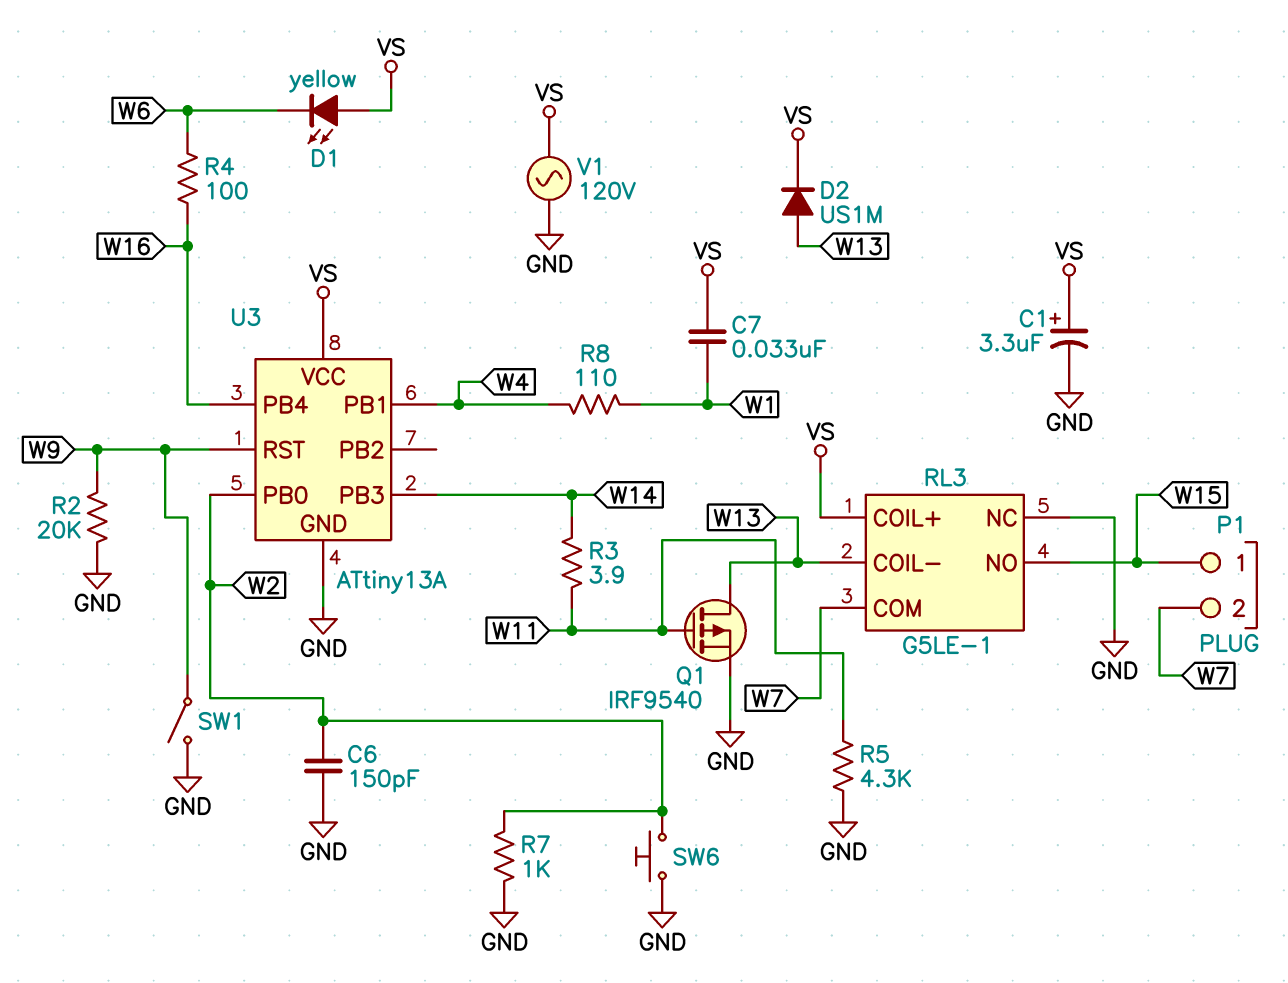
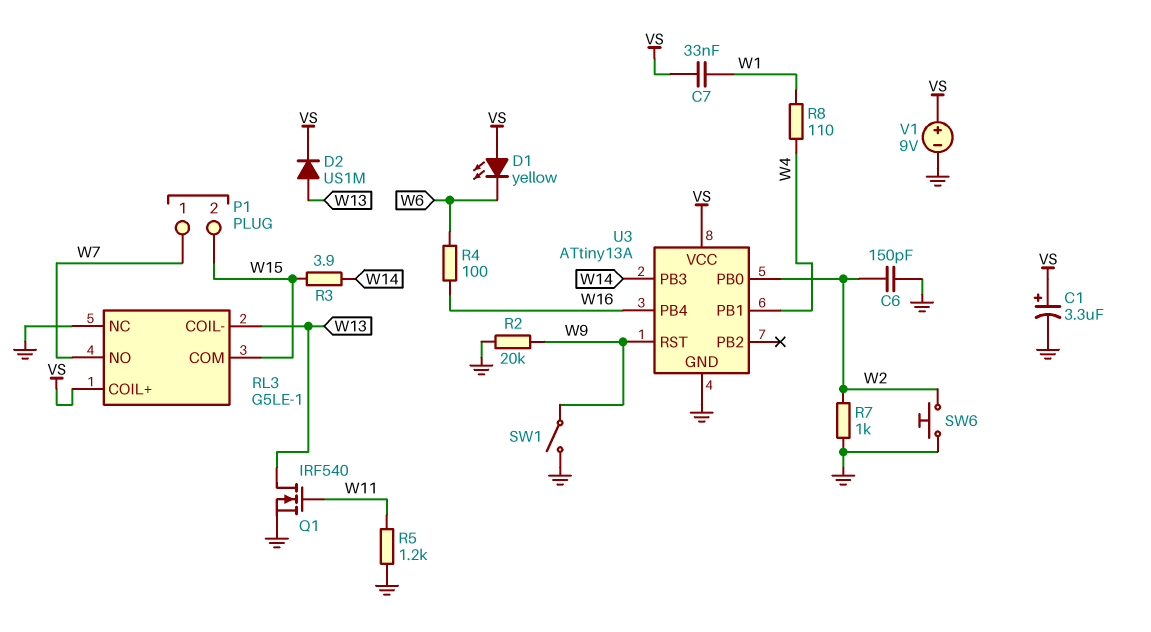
P1 pin 1: W15 -> W7
P1 pin 2: W7 -> W15
Q1: PMOS IRF9540 (G W11, D W13, S GND) -> NMOS IRF540 (G W11, D W13, S GND)
R3: 3.9 (W11, W14) -> 3.9 (W14, W15)
R5: 4.3k (GND, W11) -> 1.2k (GND, W11)
RL3 pin COM: W7 -> W15
RL3 pin NO: W15 -> W7
V1: AC 120V (GND, VS) -> 9V (plus VS, minus GND)

